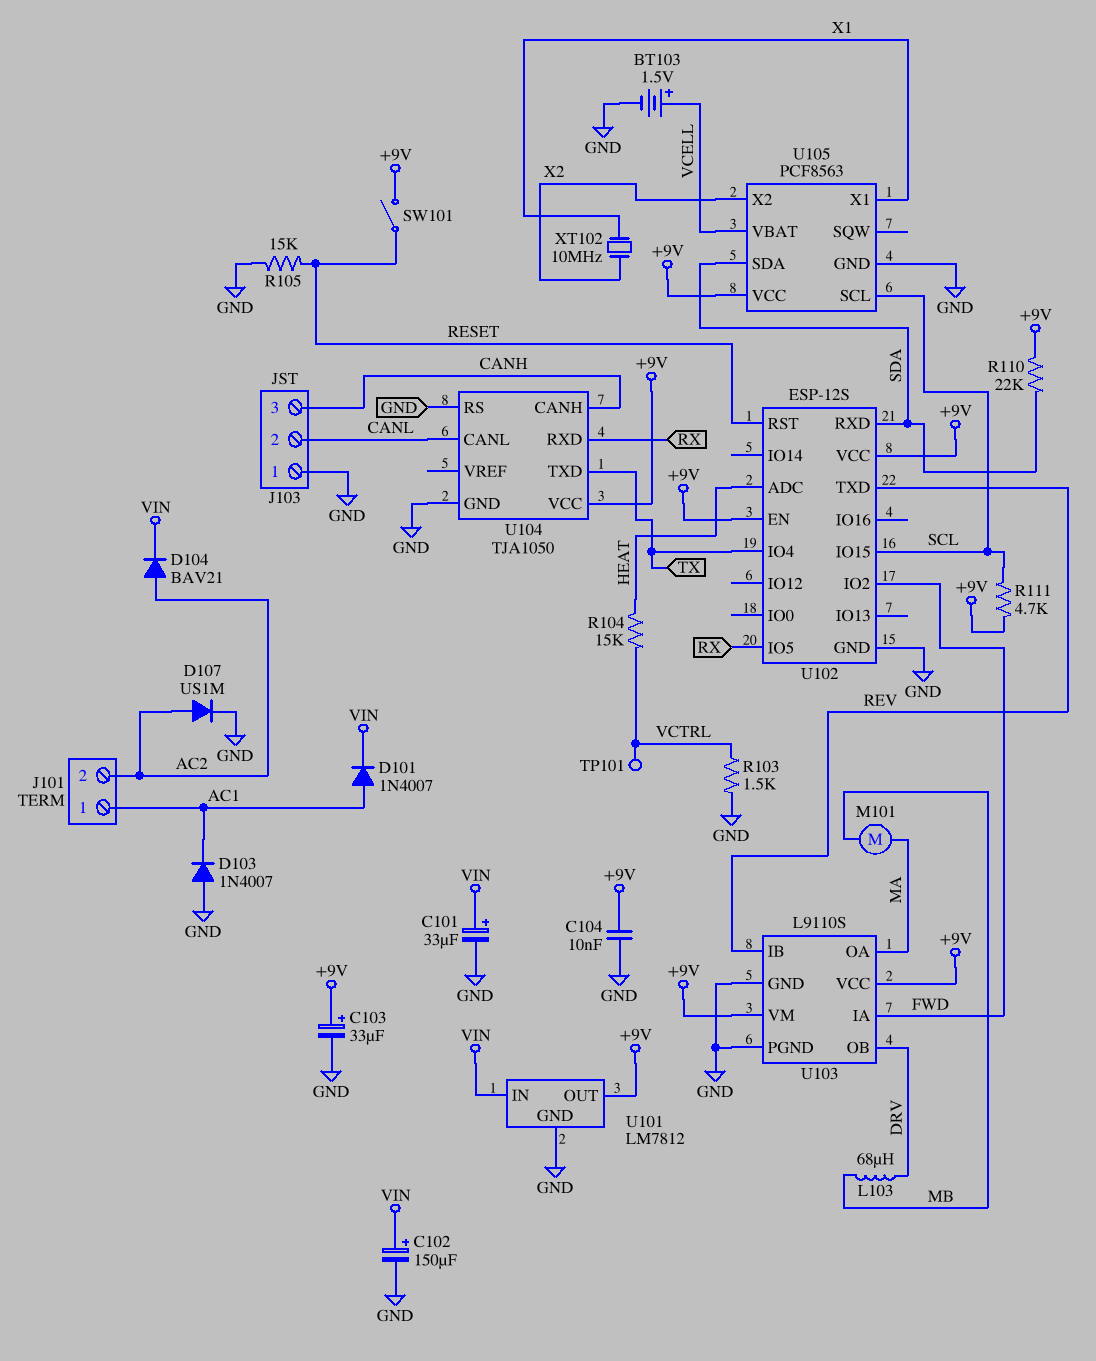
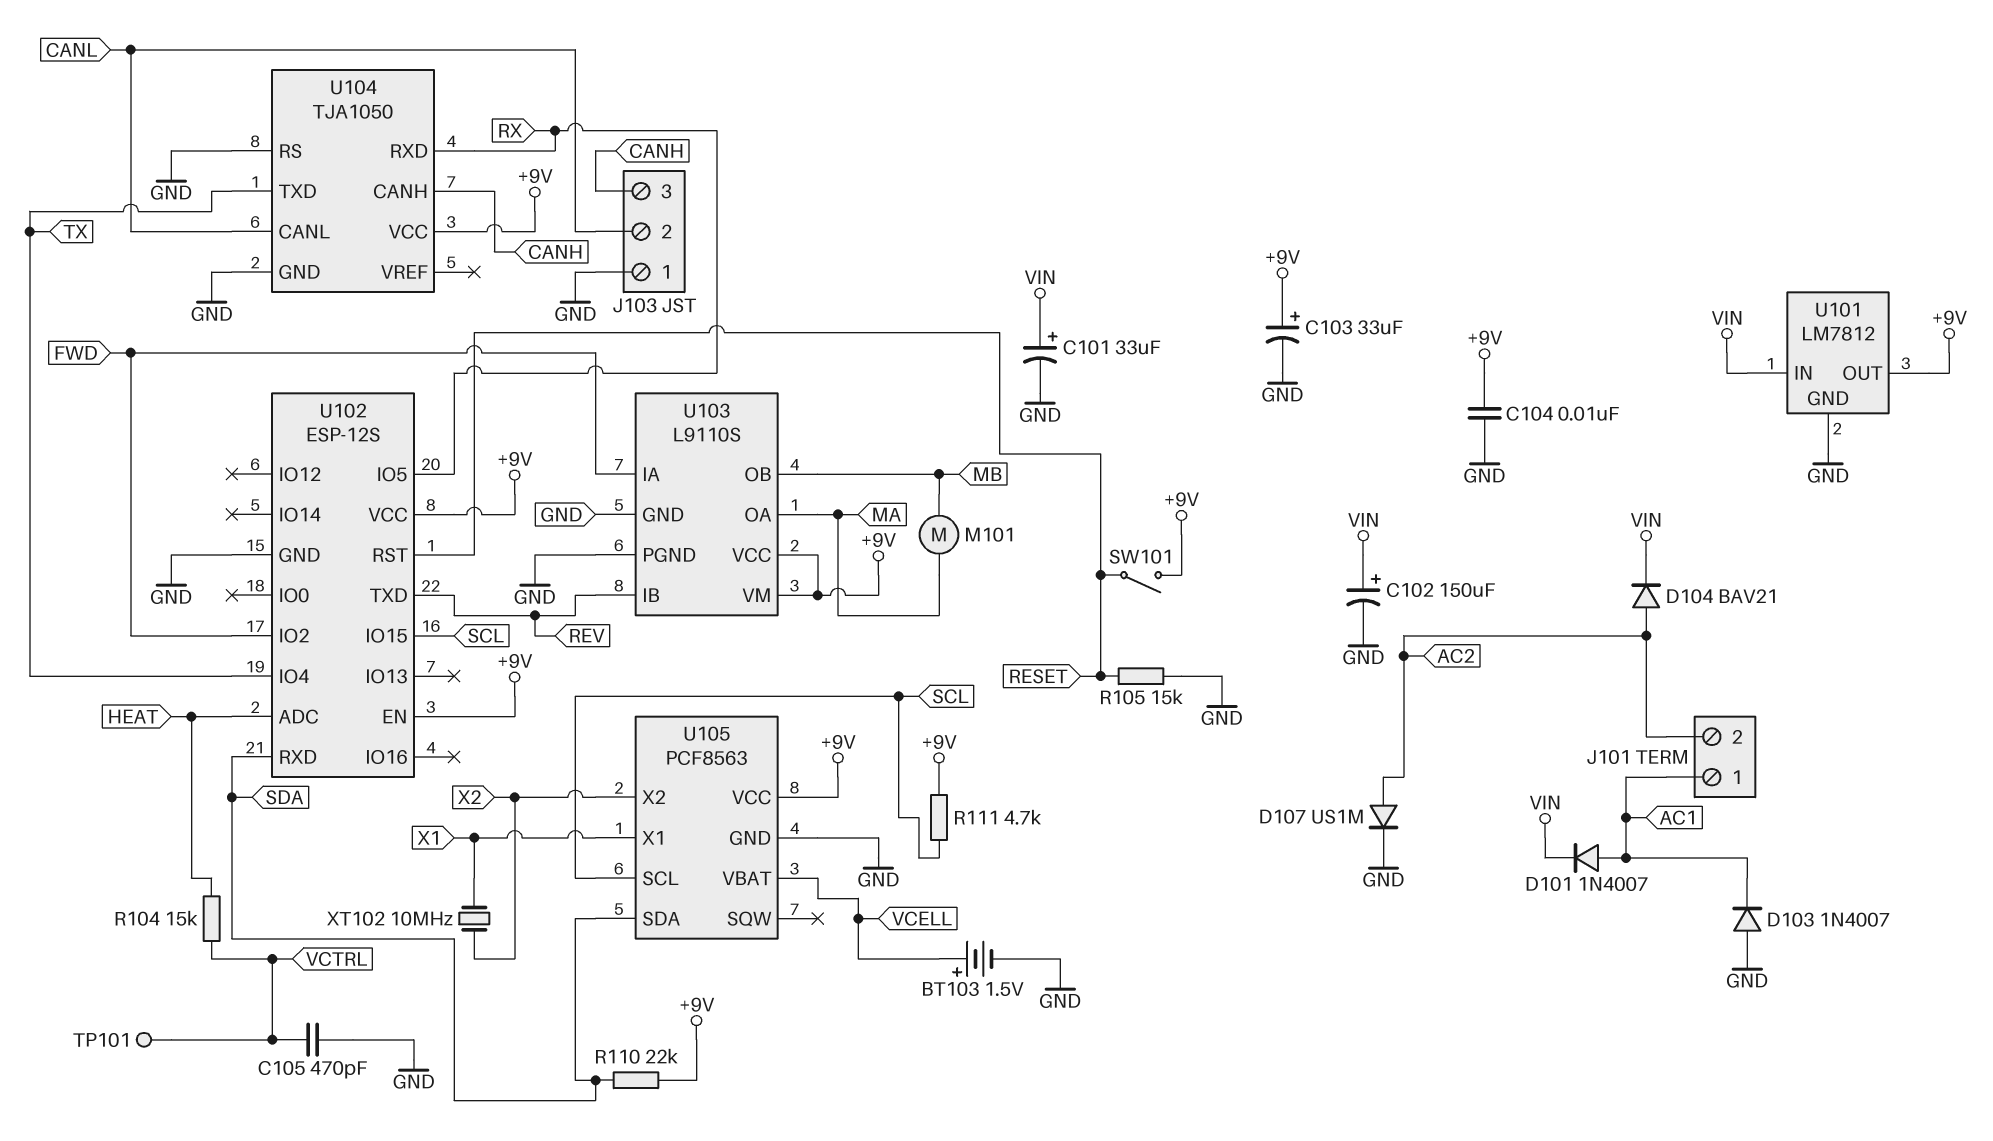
C105: none -> 470pF (GND, VCTRL)
L103: 68uH (DRV, MB) -> none
R103: 1.5k (GND, VCTRL) -> none
U103 pin OB: DRV -> MB

